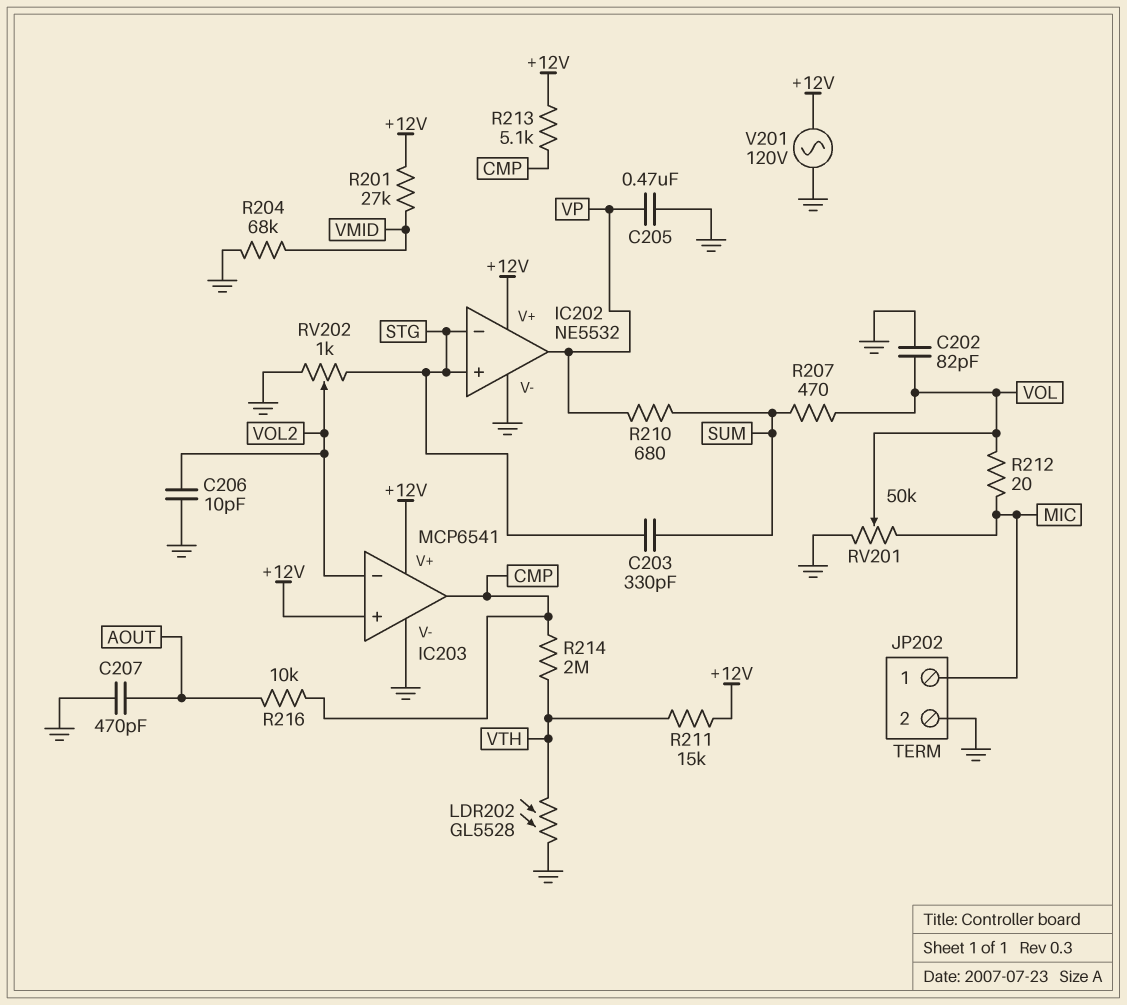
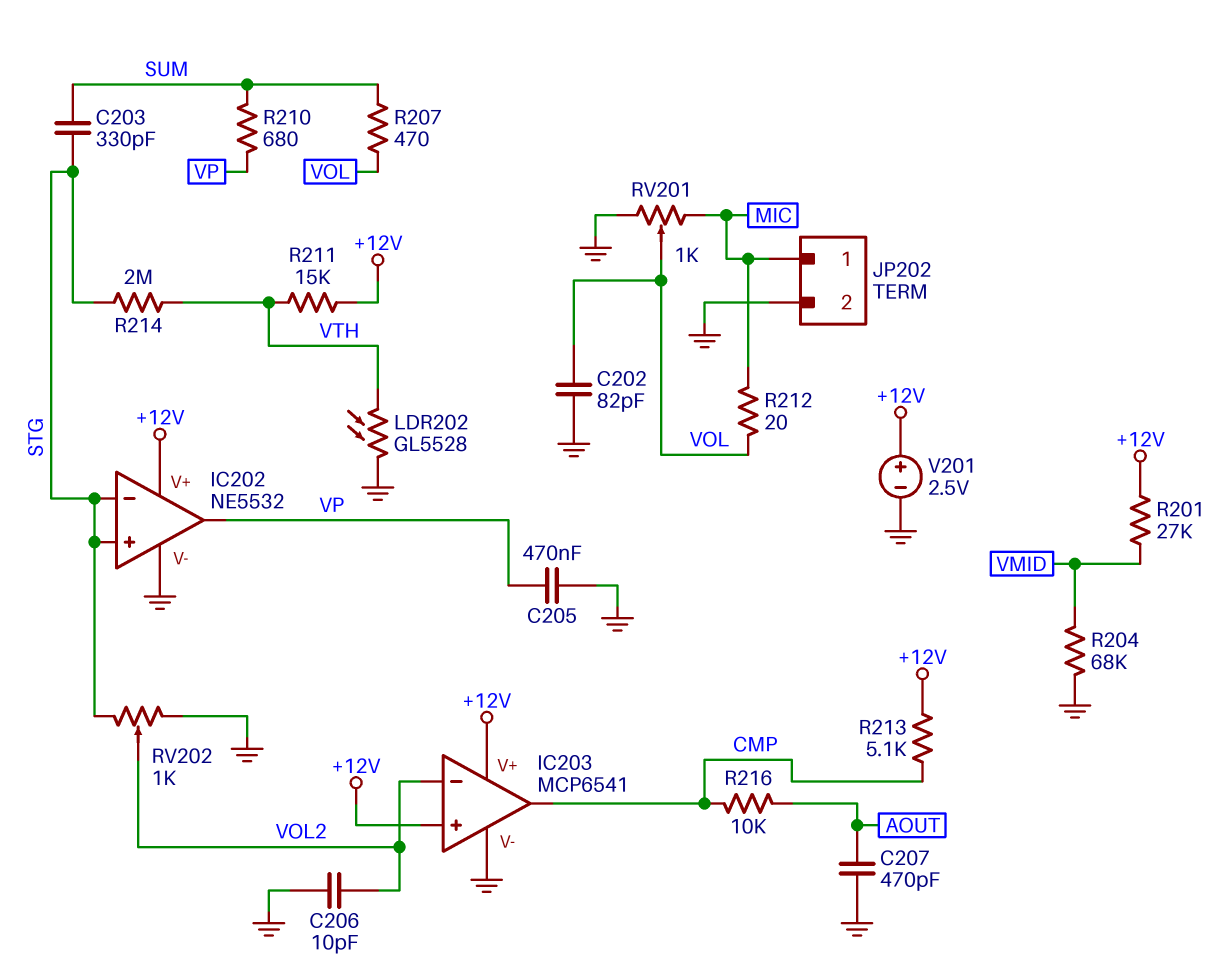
R214: 2M (CMP, VTH) -> 2M (STG, VTH)
RV201: 50k (GND, MIC, wiper VOL) -> 1k (GND, MIC, wiper VOL)
V201: AC 120V (+12V, GND) -> 2.5V (plus +12V, minus GND)

